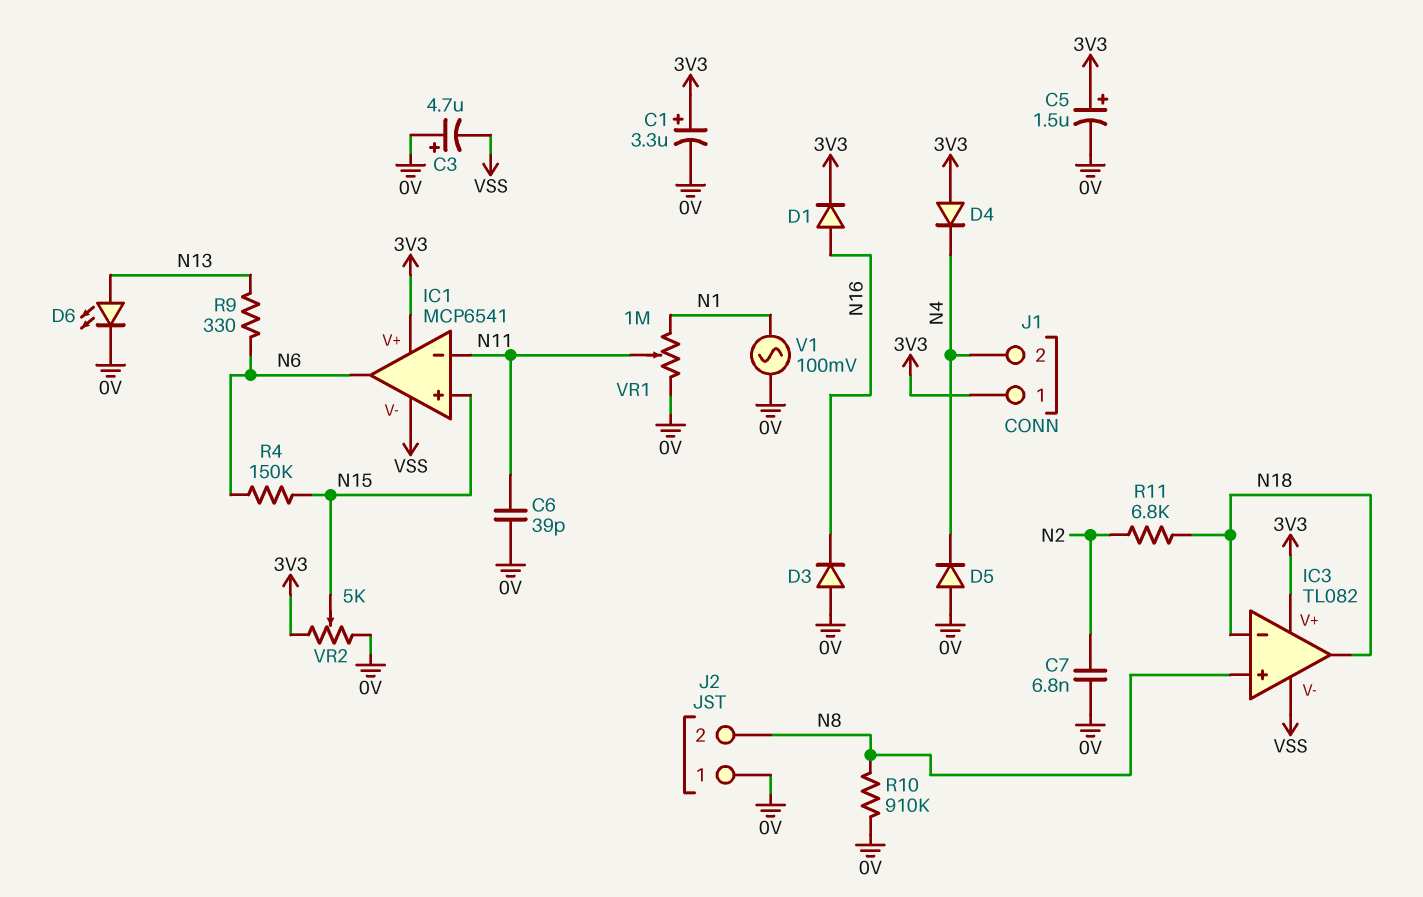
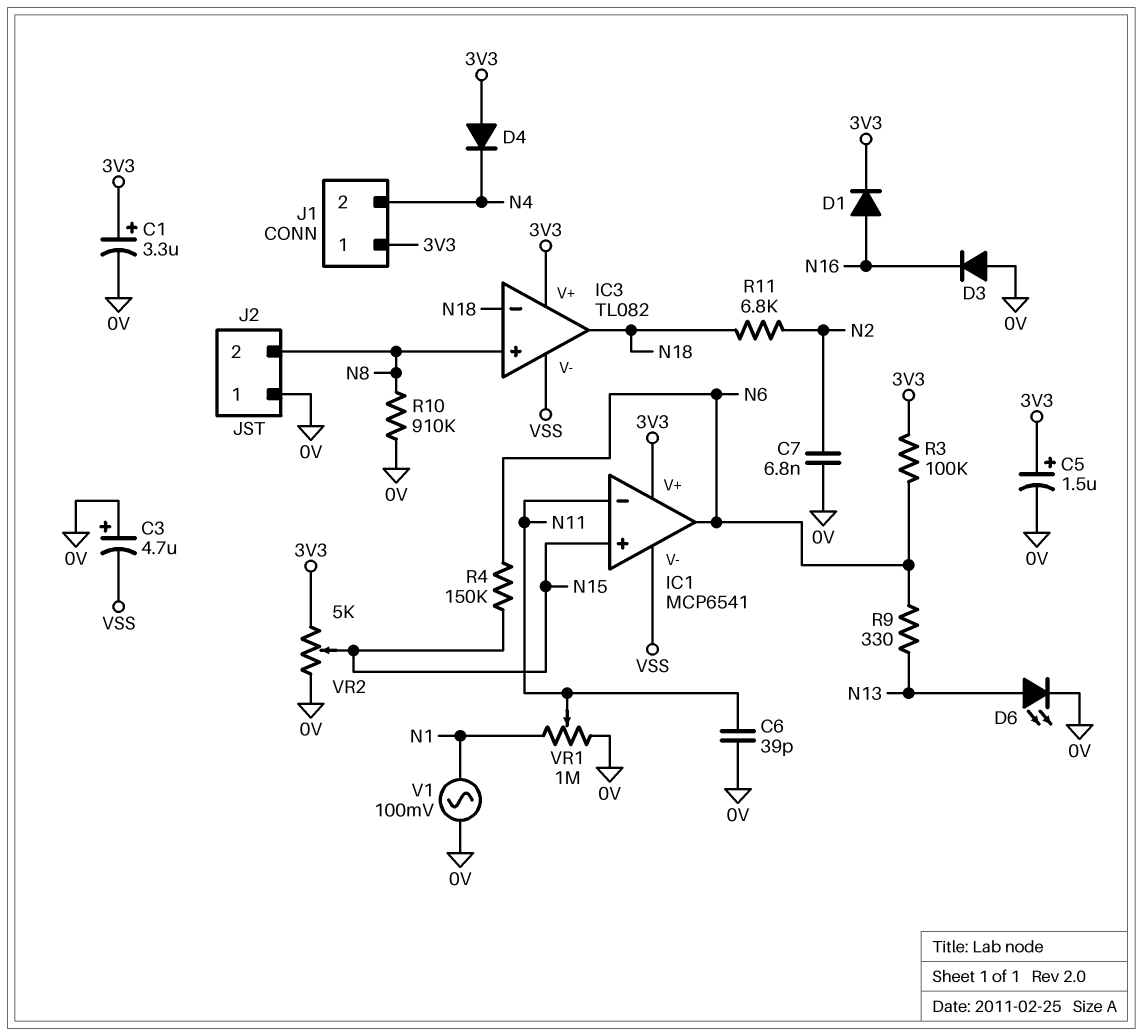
D5: diode (A 0V, K N4) -> none
R3: none -> 100k (3V3, N6)

